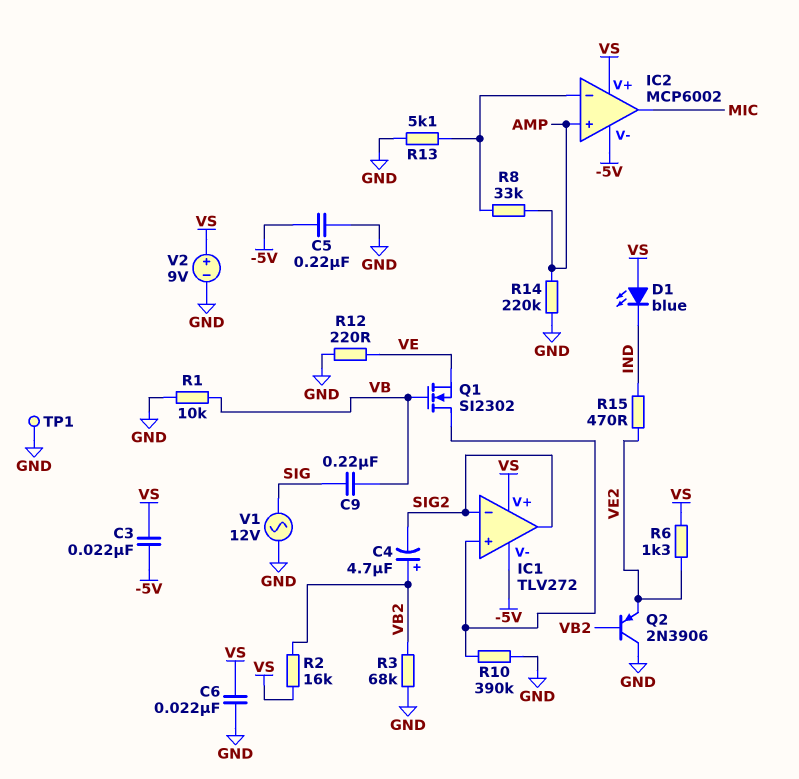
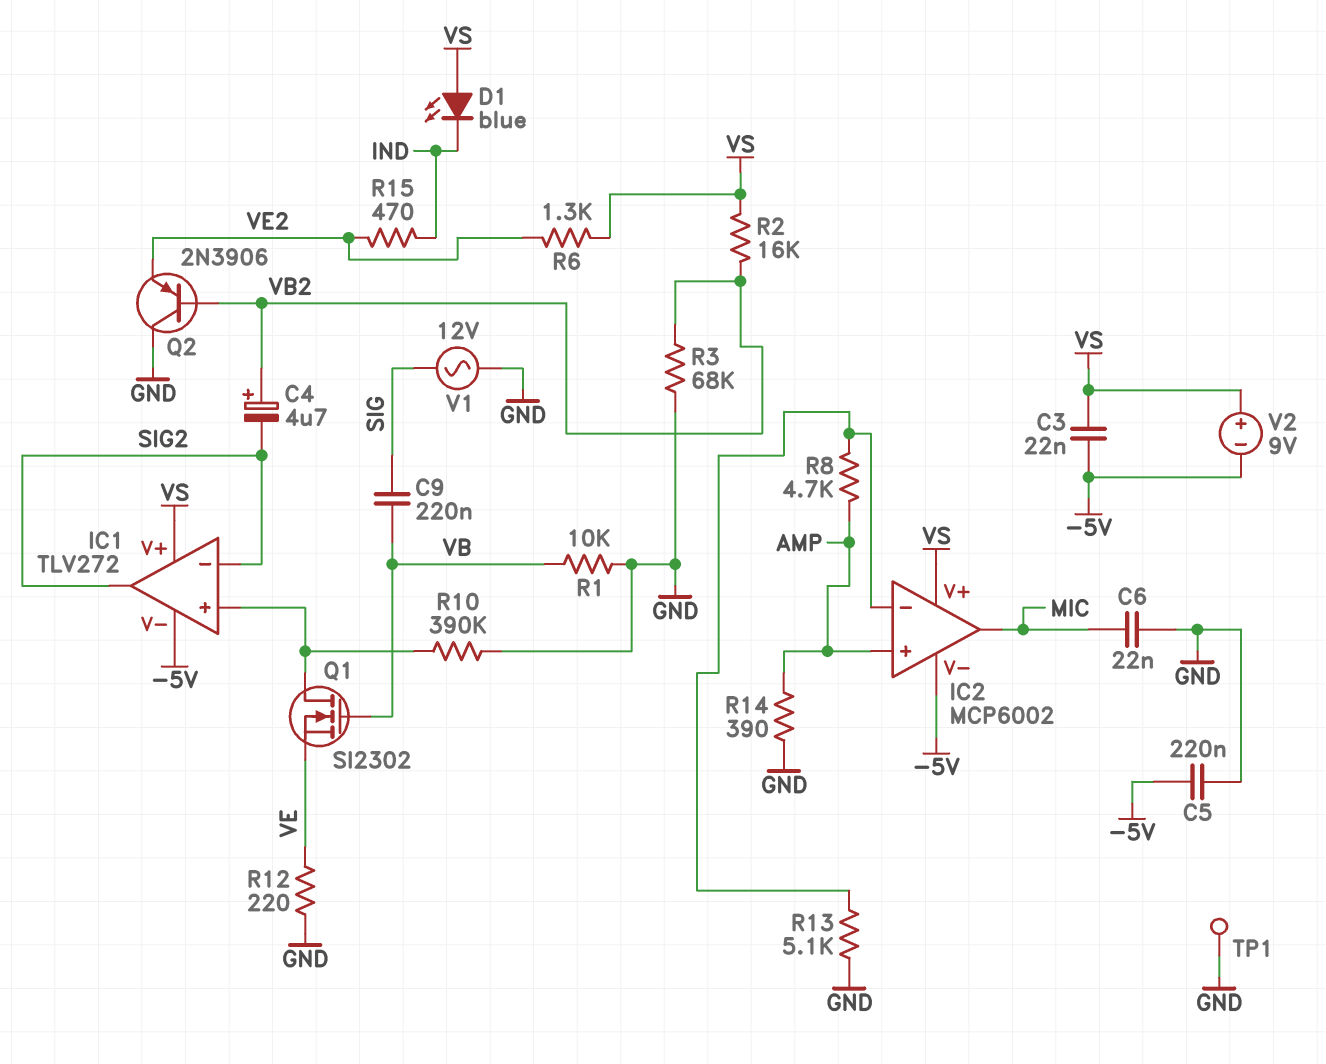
C6: 22nF (GND, VS) -> 22nF (GND, MIC)
R8: 33k (AMP, IC2/in-) -> 4.7k (AMP, IC2/in-)
R14: 220k (AMP, GND) -> 390 (AMP, GND)
V2: 9V (plus VS, minus GND) -> 9V (plus VS, minus -5V)

